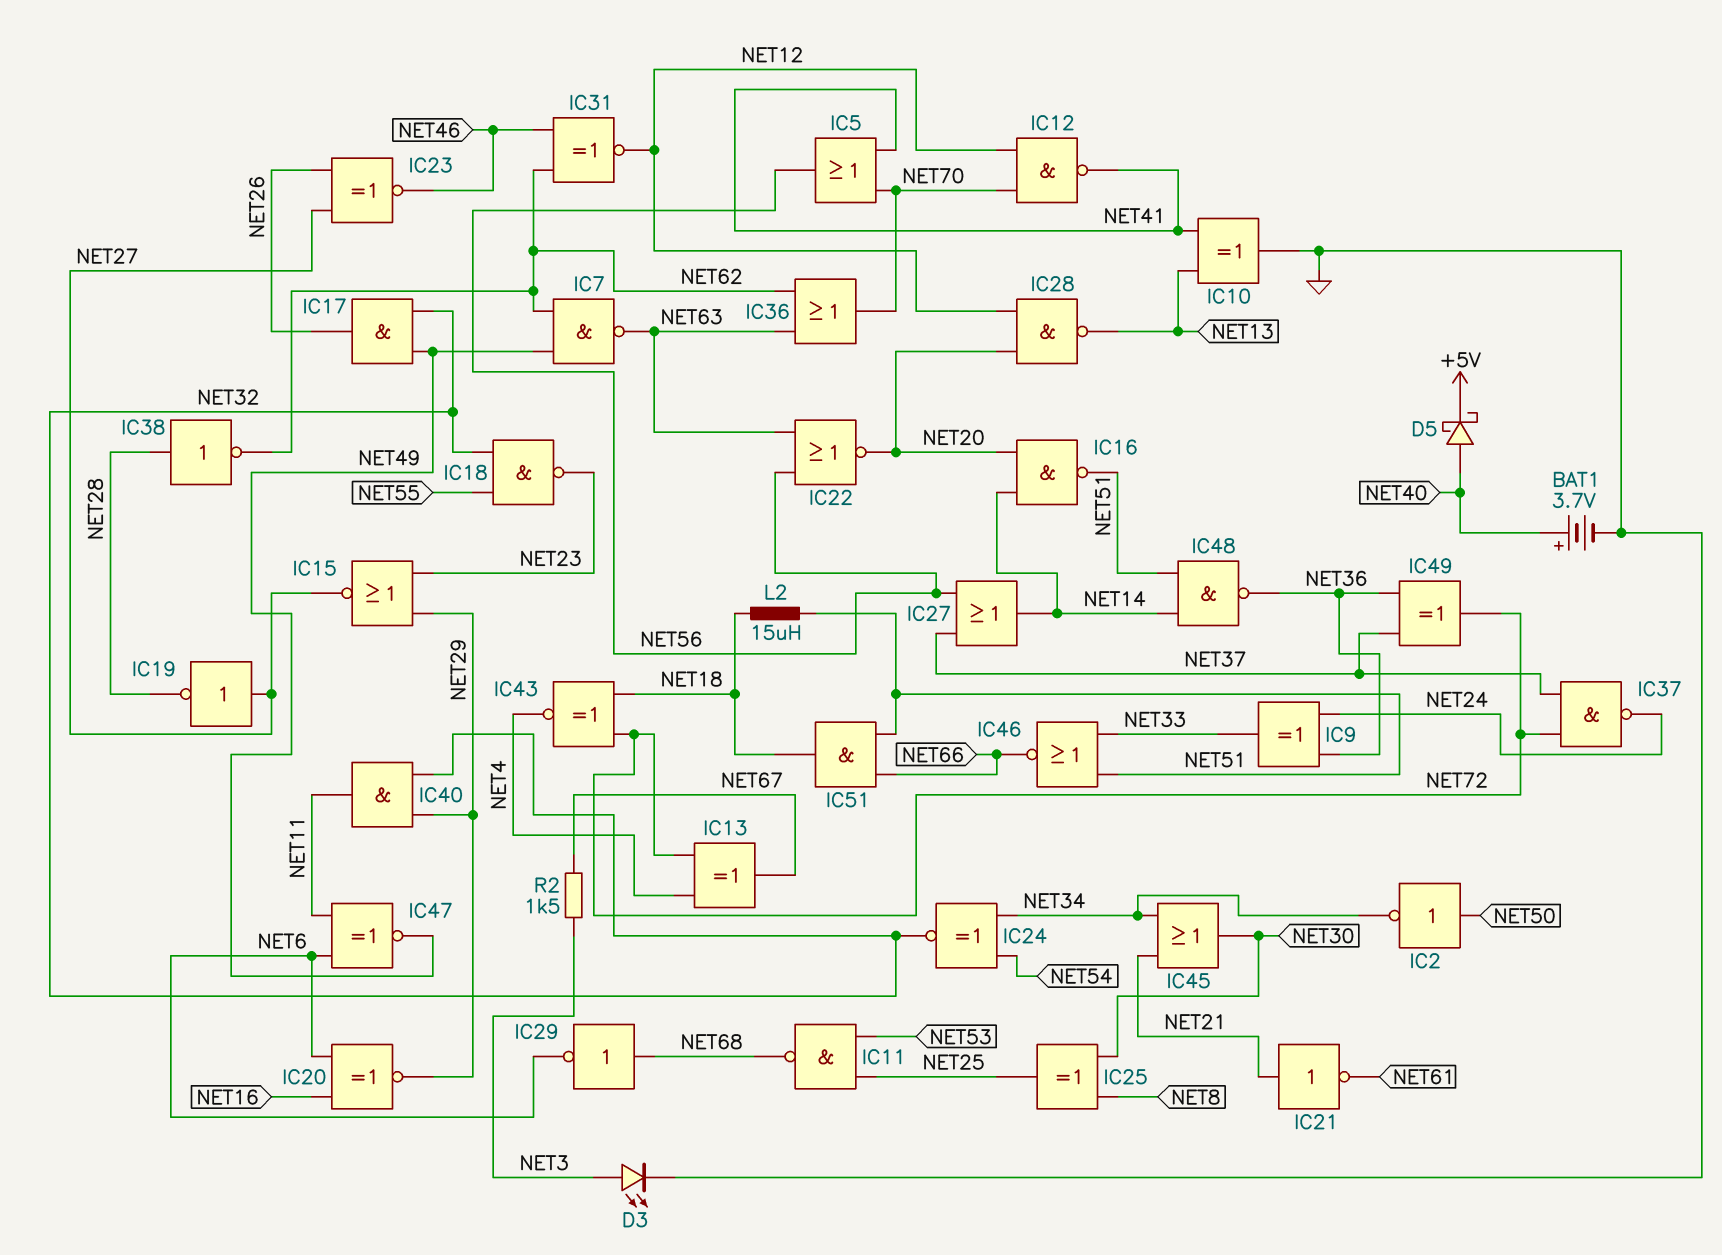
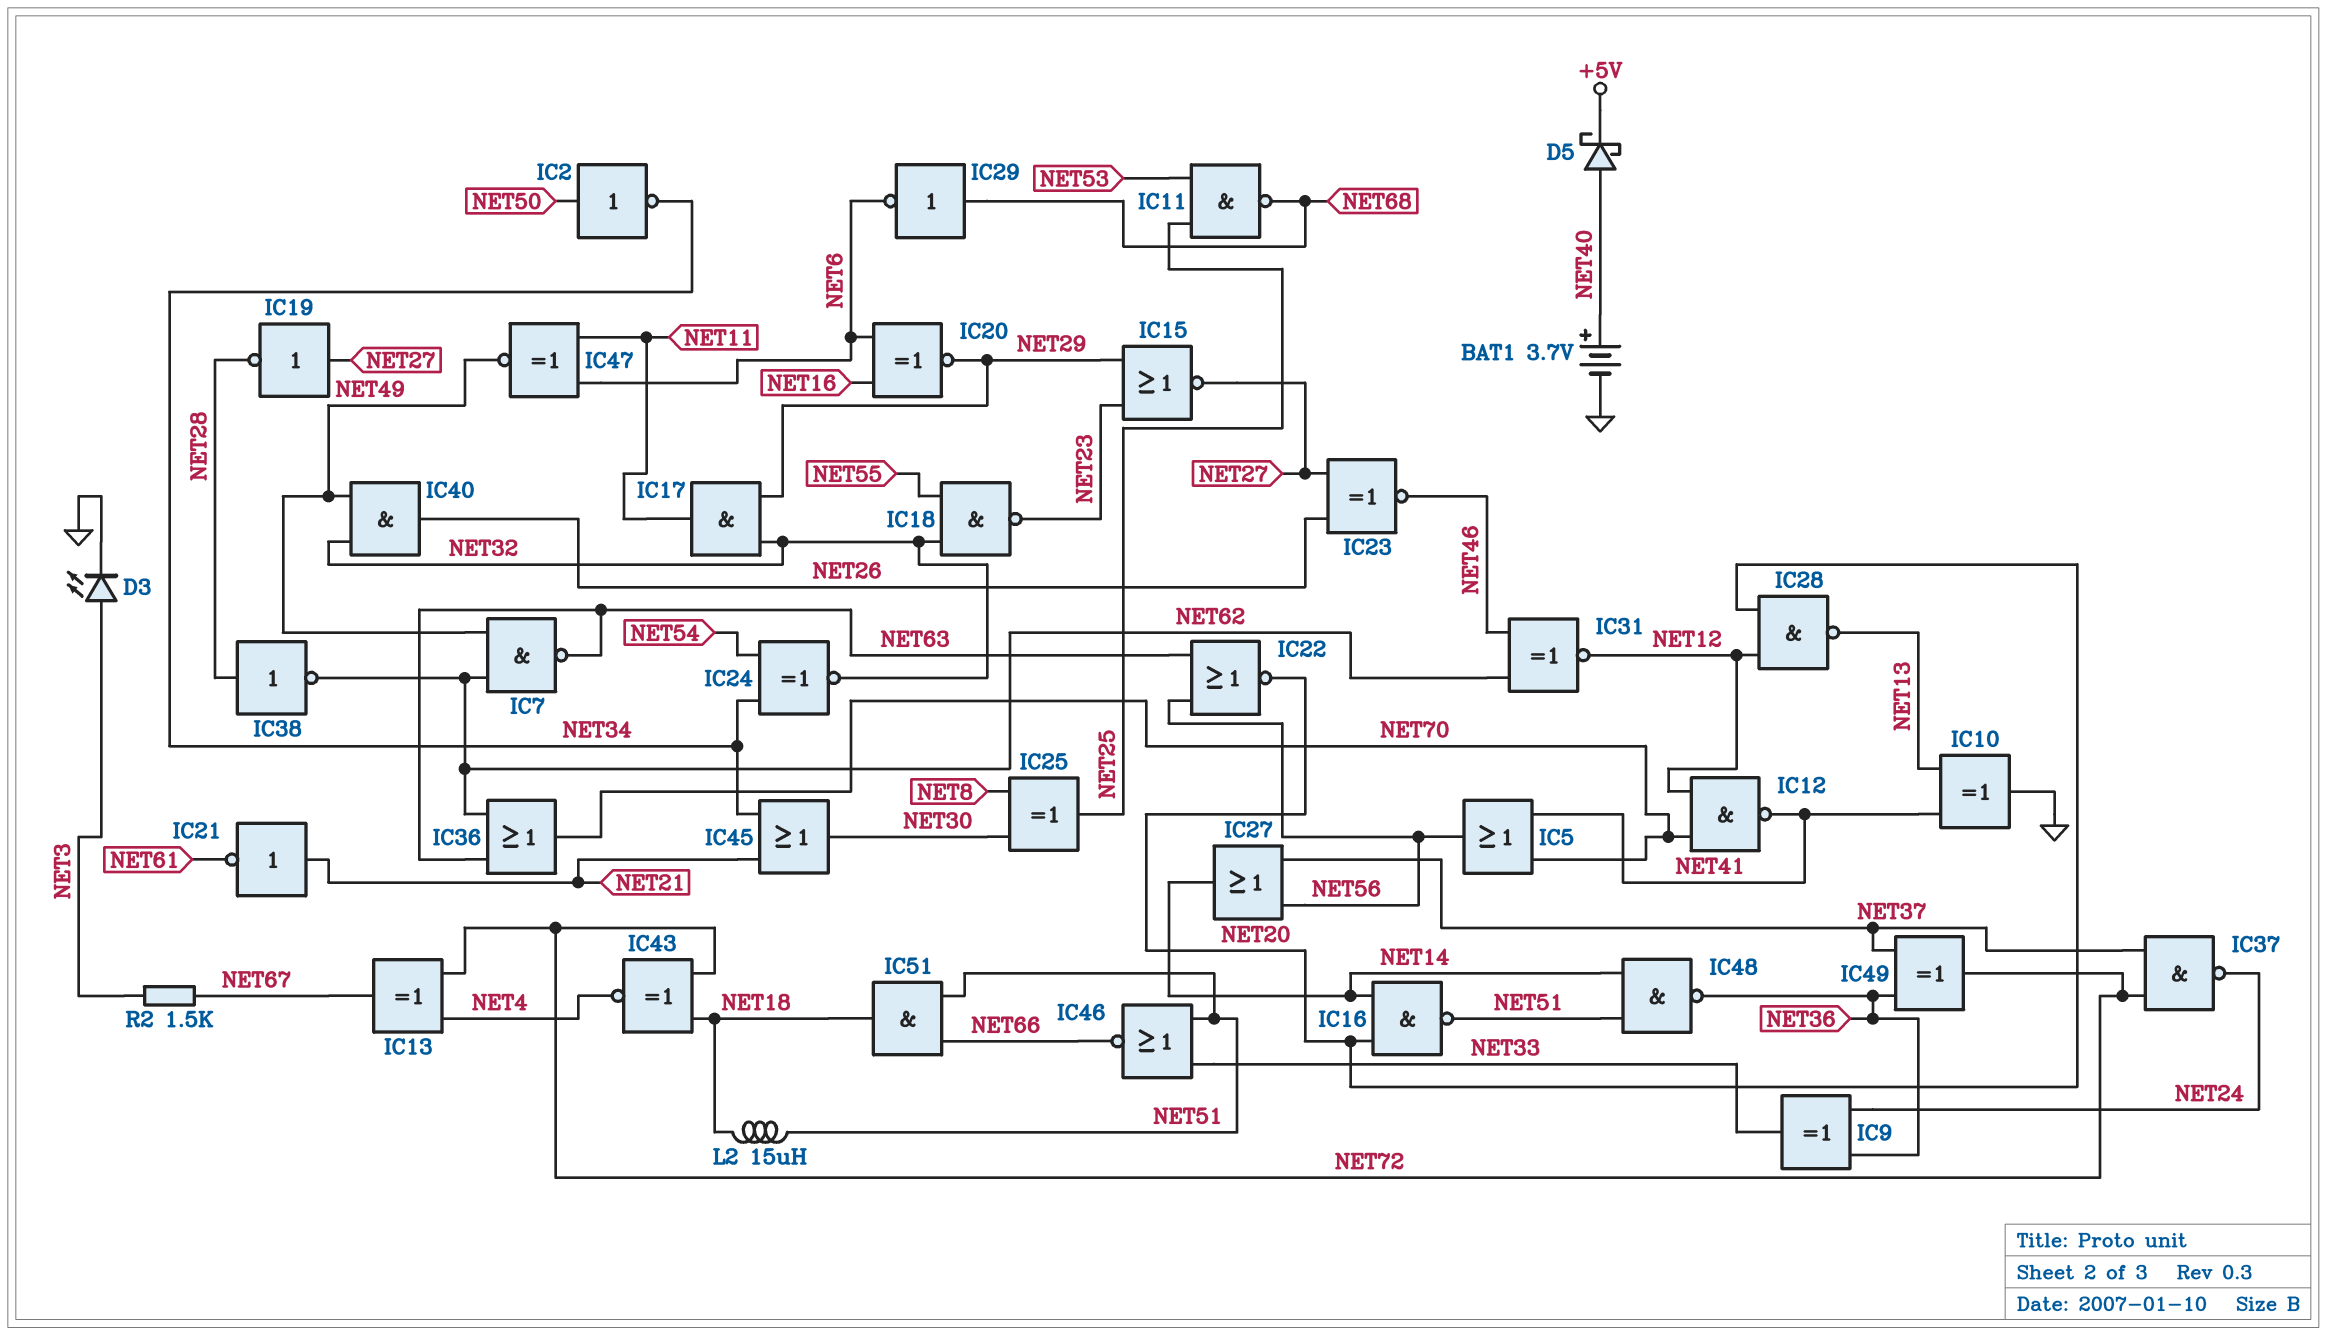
IC17: AND (in NET32, in NET49, out NET26) -> AND (in NET29, in NET32, out NET11)
IC40: AND (in NET29, in NET32, out NET11) -> AND (in NET32, in NET49, out NET26)

